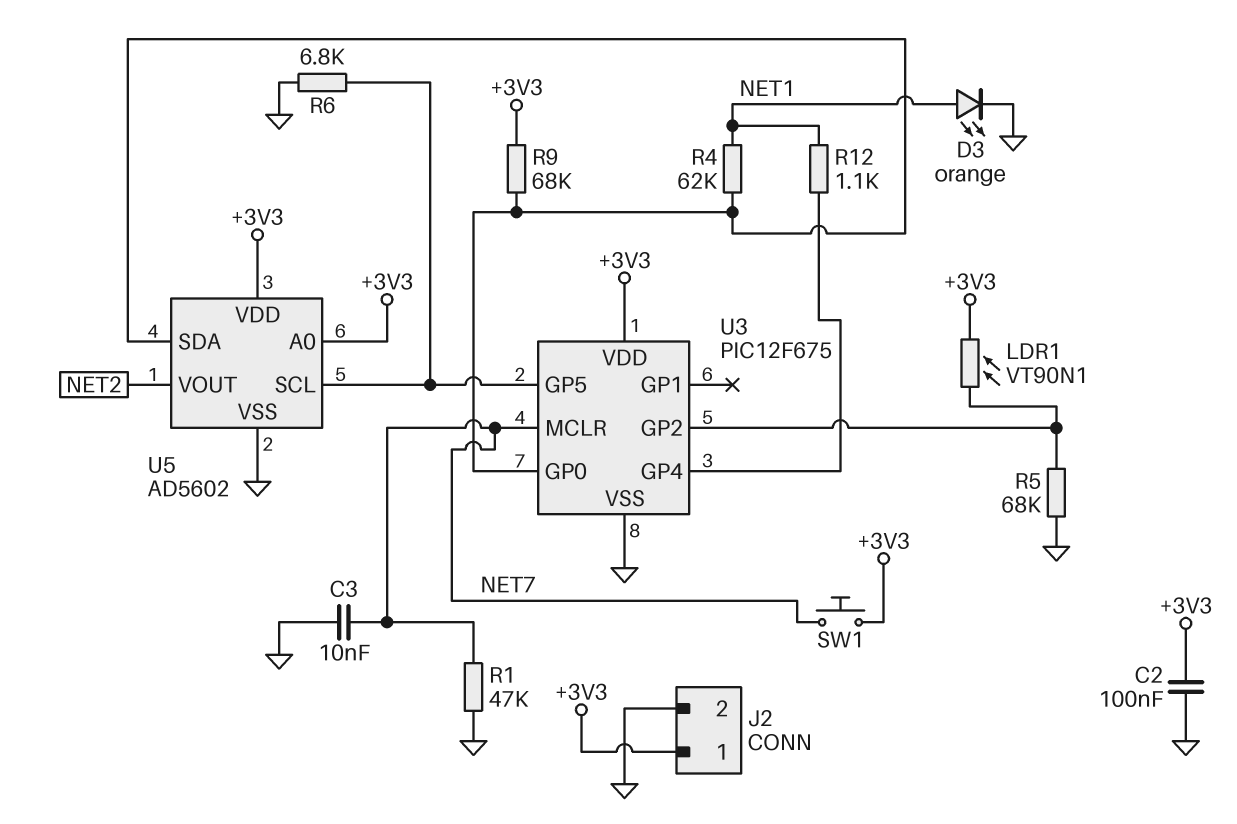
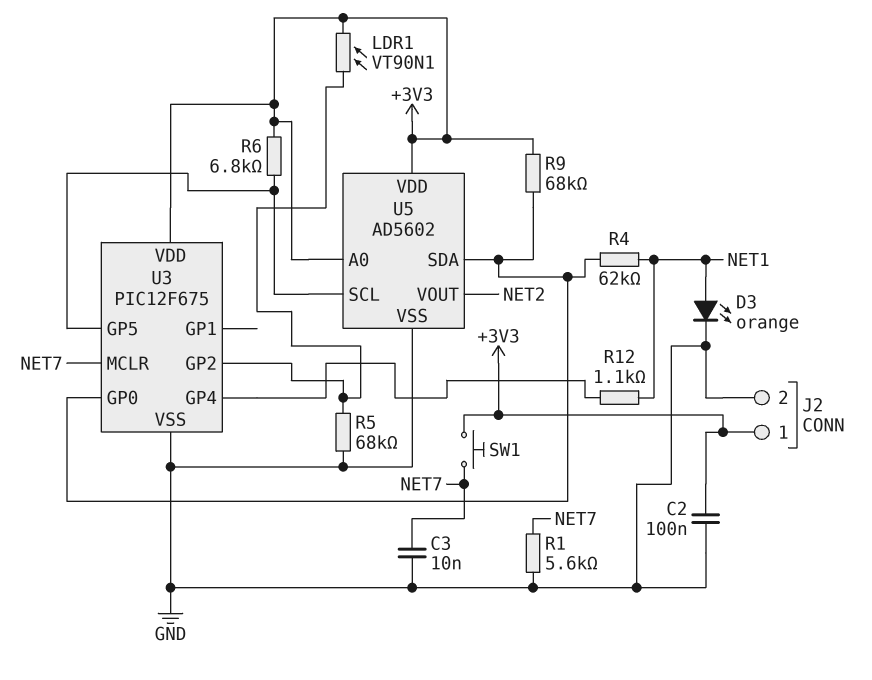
R1: 47k (GND, NET7) -> 5.6k (GND, NET7)
R6: 6.8k (GND, U3/GP5) -> 6.8k (+3V3, U3/GP5)

